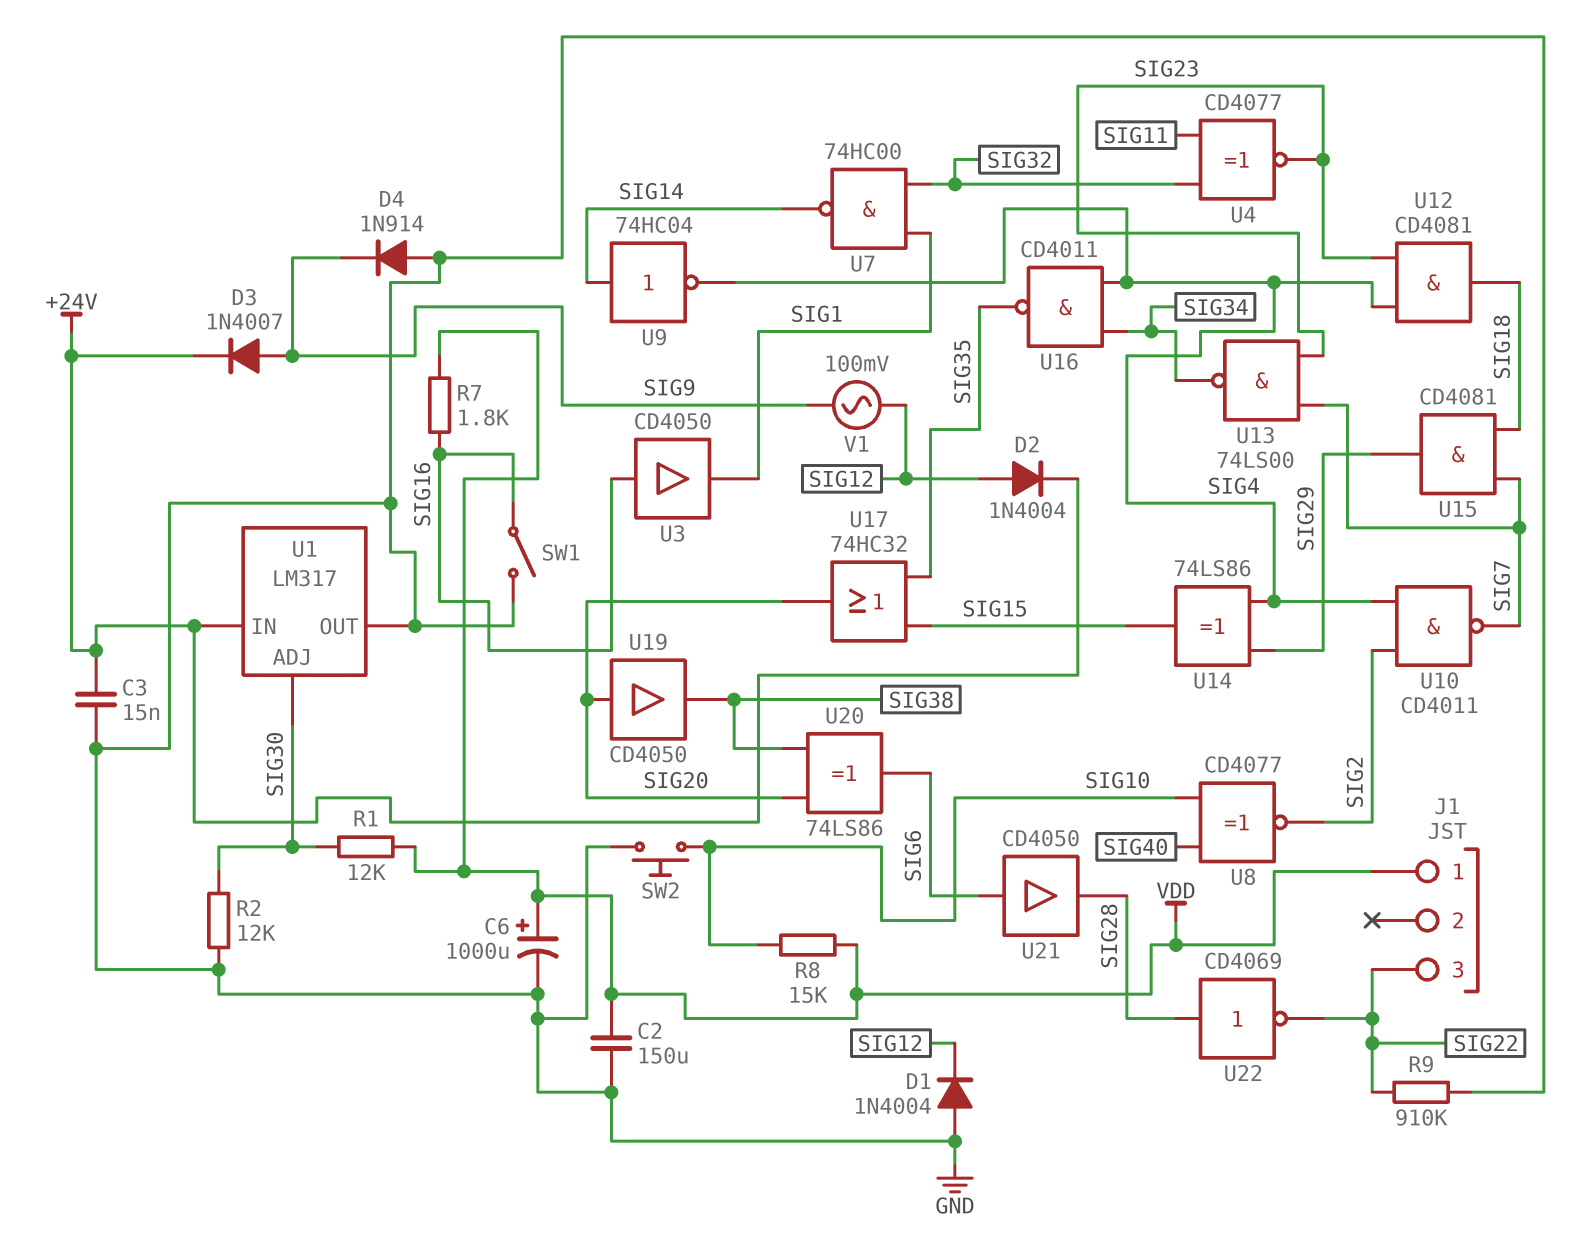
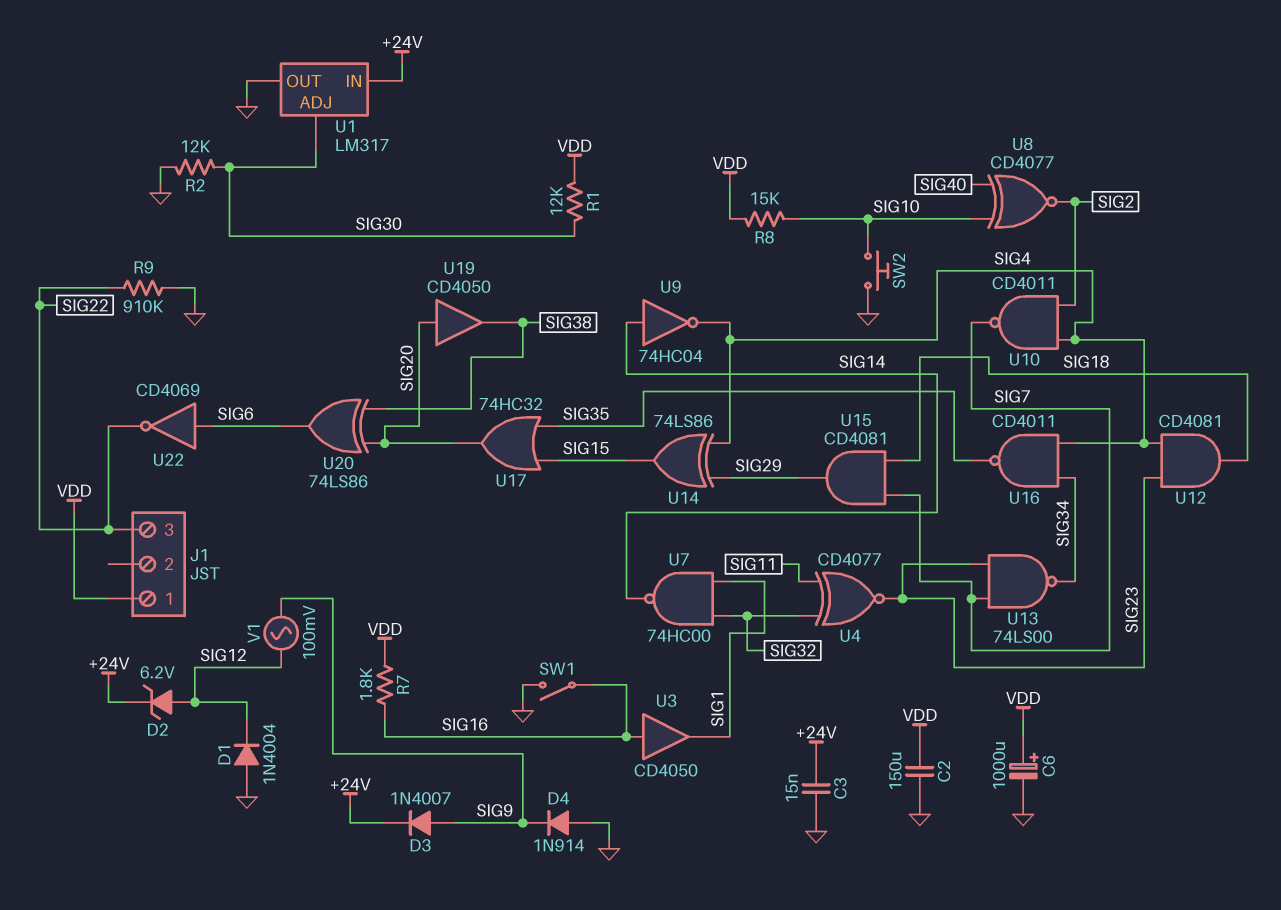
D2: diode 1N4004 (A SIG12, K +24V) -> zener 6.2V (A SIG12, K +24V)
U21: buffer CD4050 (in SIG6, out SIG28) -> none
U22: NOT CD4069 (in SIG28, out SIG22) -> NOT CD4069 (in SIG6, out SIG22)

